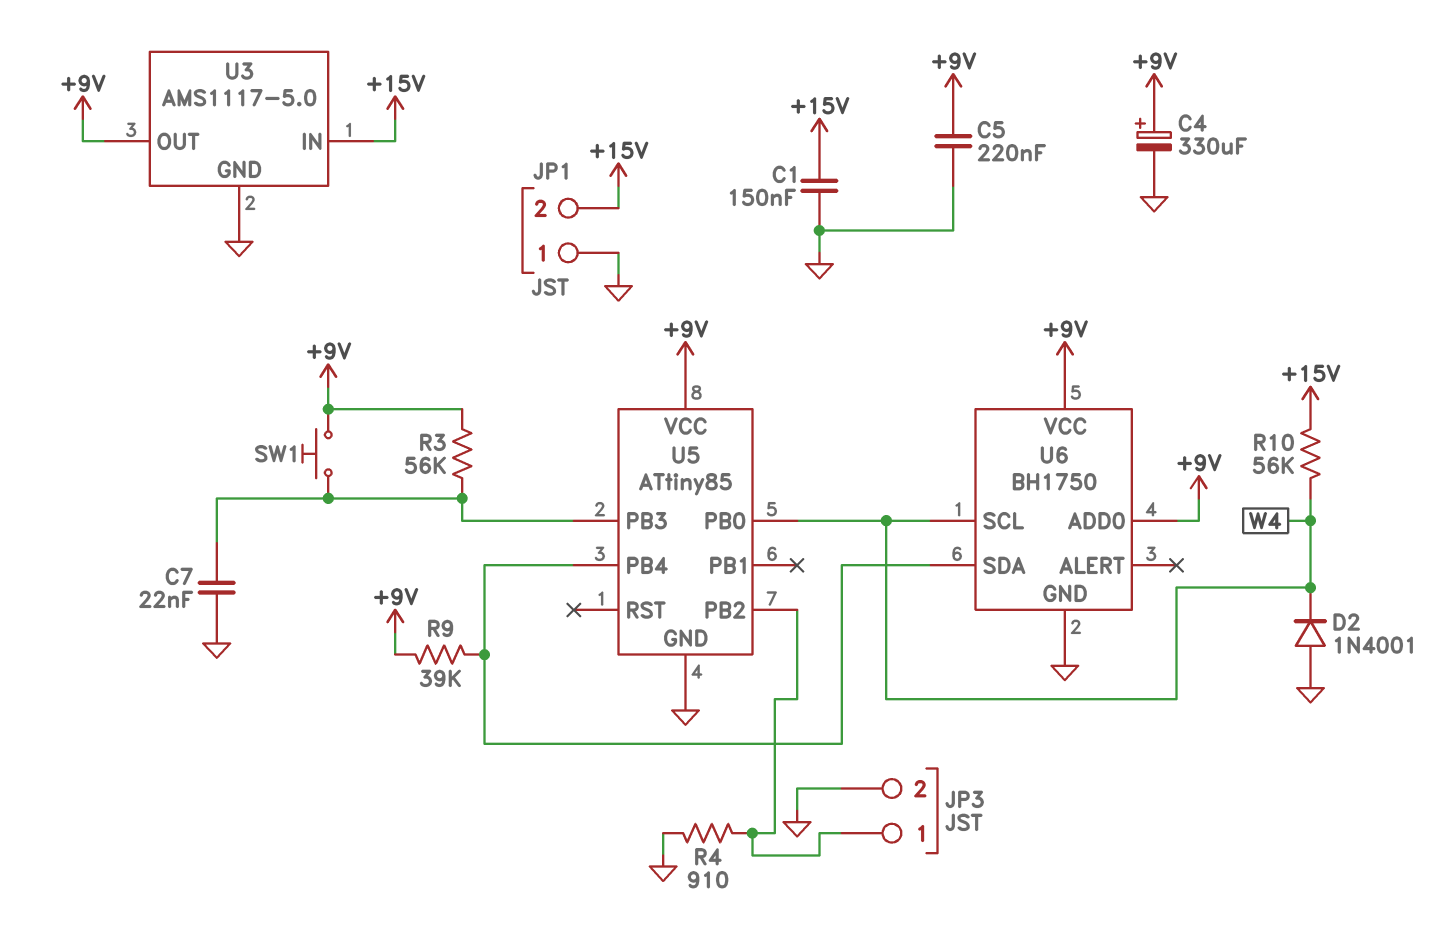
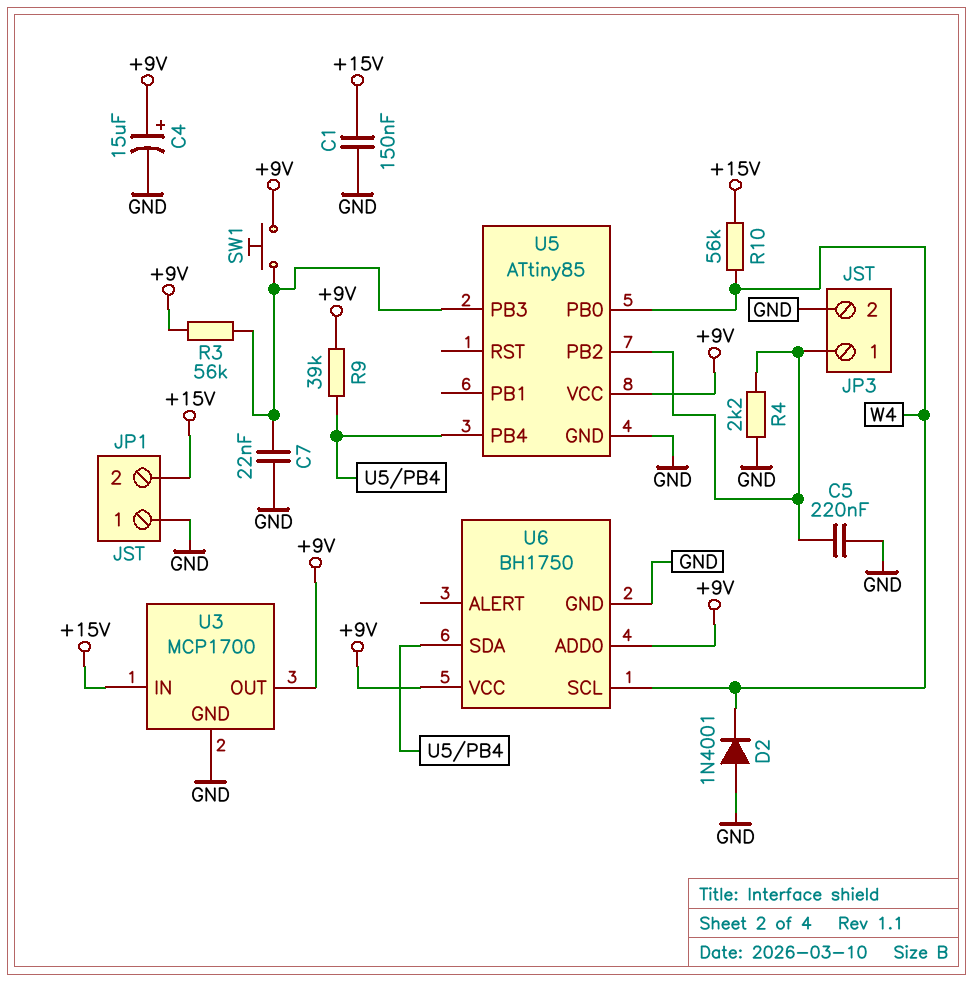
C4: 330uF (plus +9V, minus GND) -> 15uF (plus +9V, minus GND)
C5: 220nF (+9V, GND) -> 220nF (GND, JP3/1)
R4: 910 (GND, JP3/1) -> 2.2k (GND, JP3/1)
U3: AMS1117-5.0 -> MCP1700

